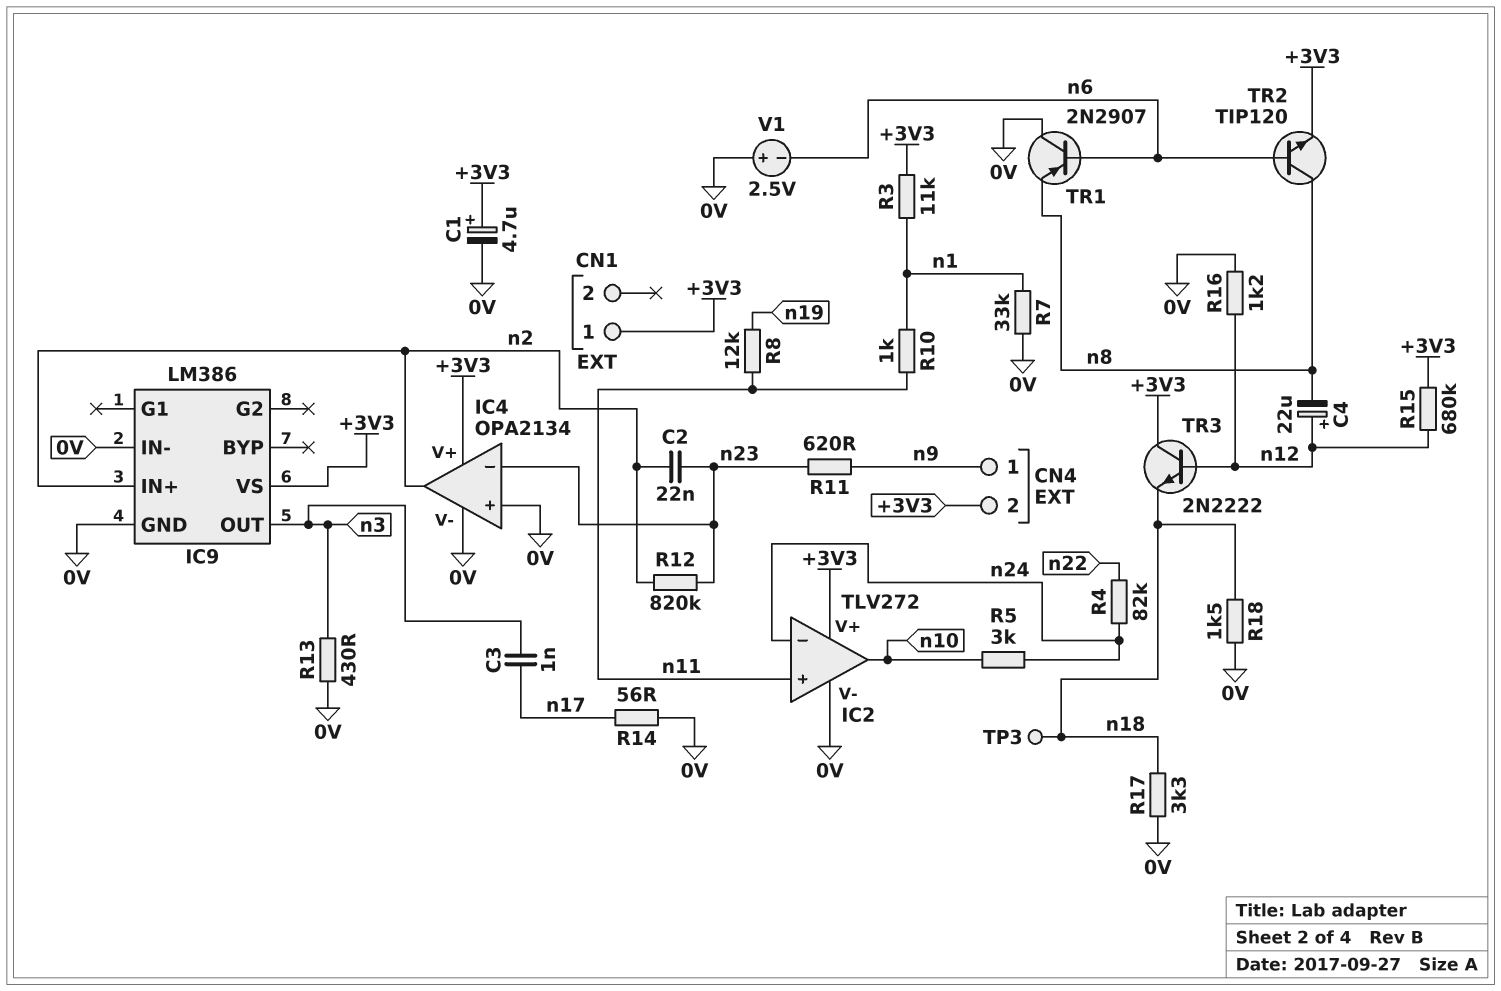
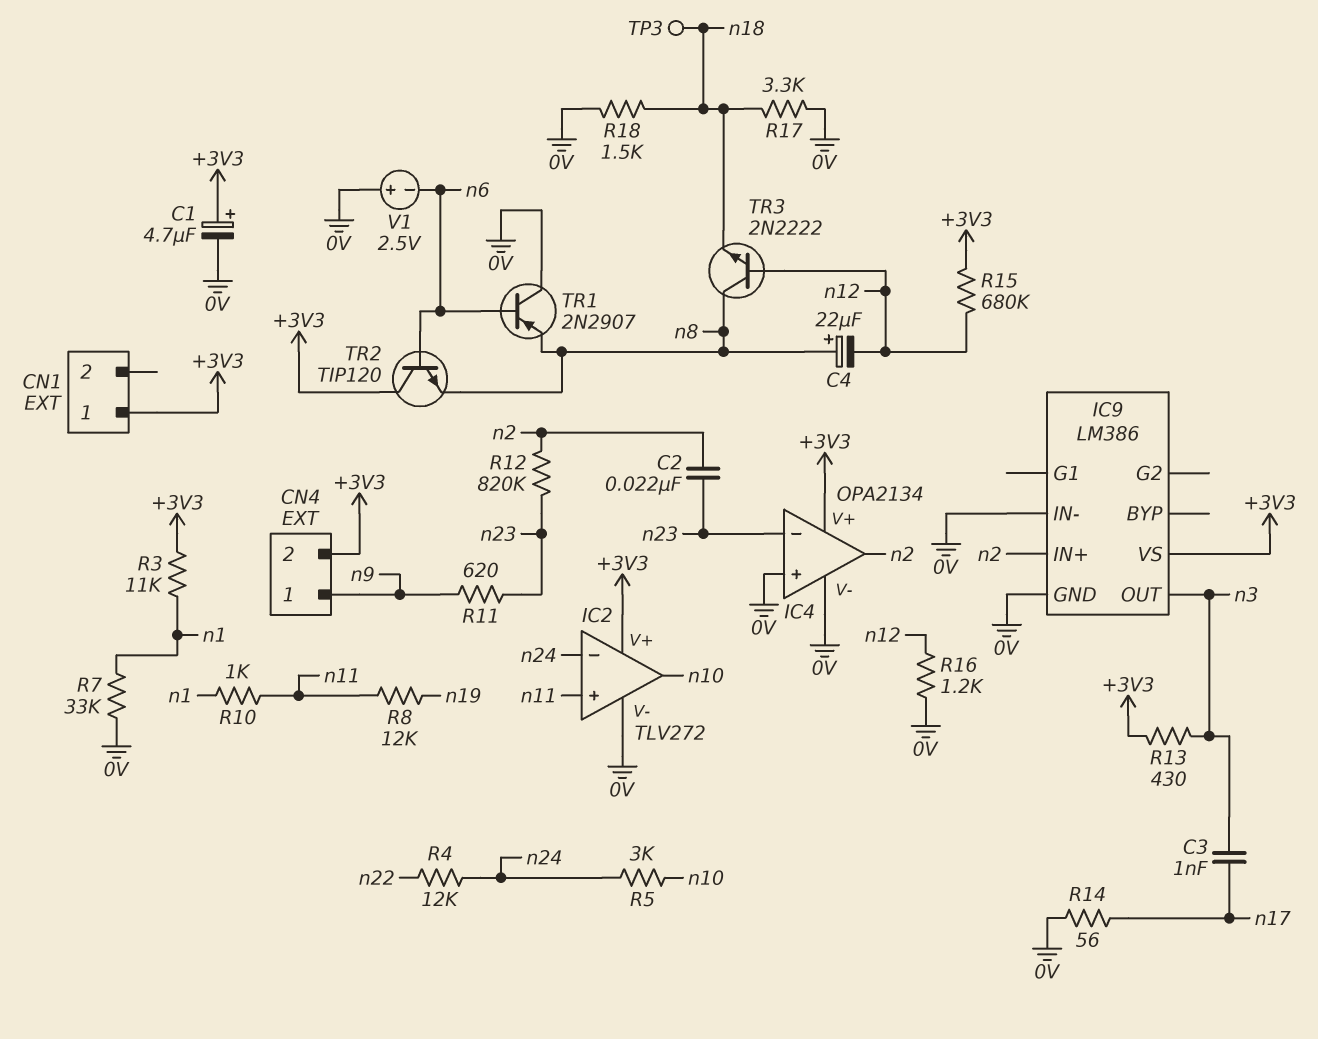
C4: 22uF (plus n12, minus n8) -> 22uF (plus n8, minus n12)
R4: 82k (n22, n24) -> 12k (n22, n24)
R13: 430 (0V, n3) -> 430 (+3V3, n3)
TR2: NPN TIP120 (B n6, C n8, E +3V3) -> NPN TIP120 (B n6, C +3V3, E n8)
TR3: NPN 2N2222 (B n12, C +3V3, E n18) -> NPN 2N2222 (B n12, C n8, E n18)

